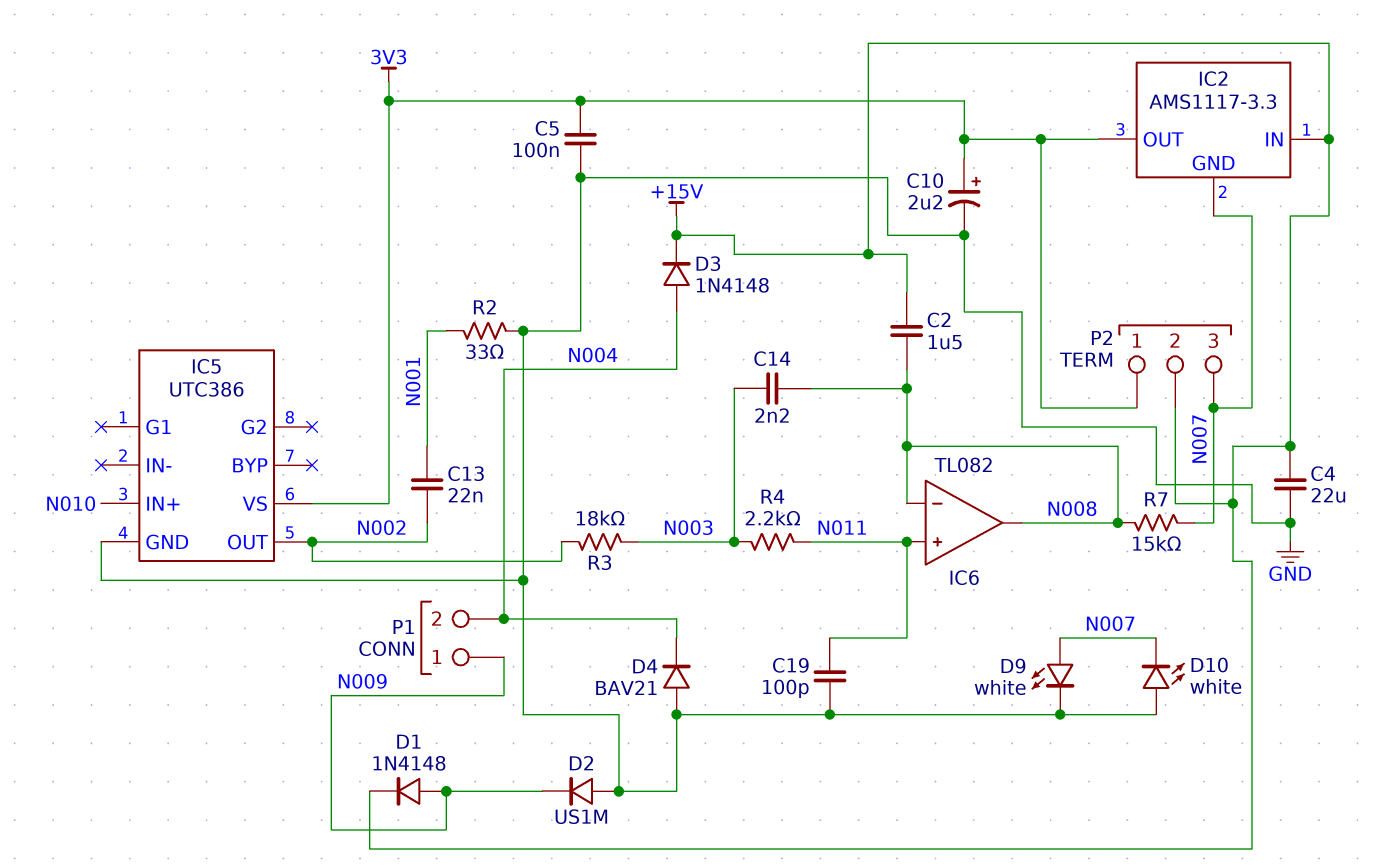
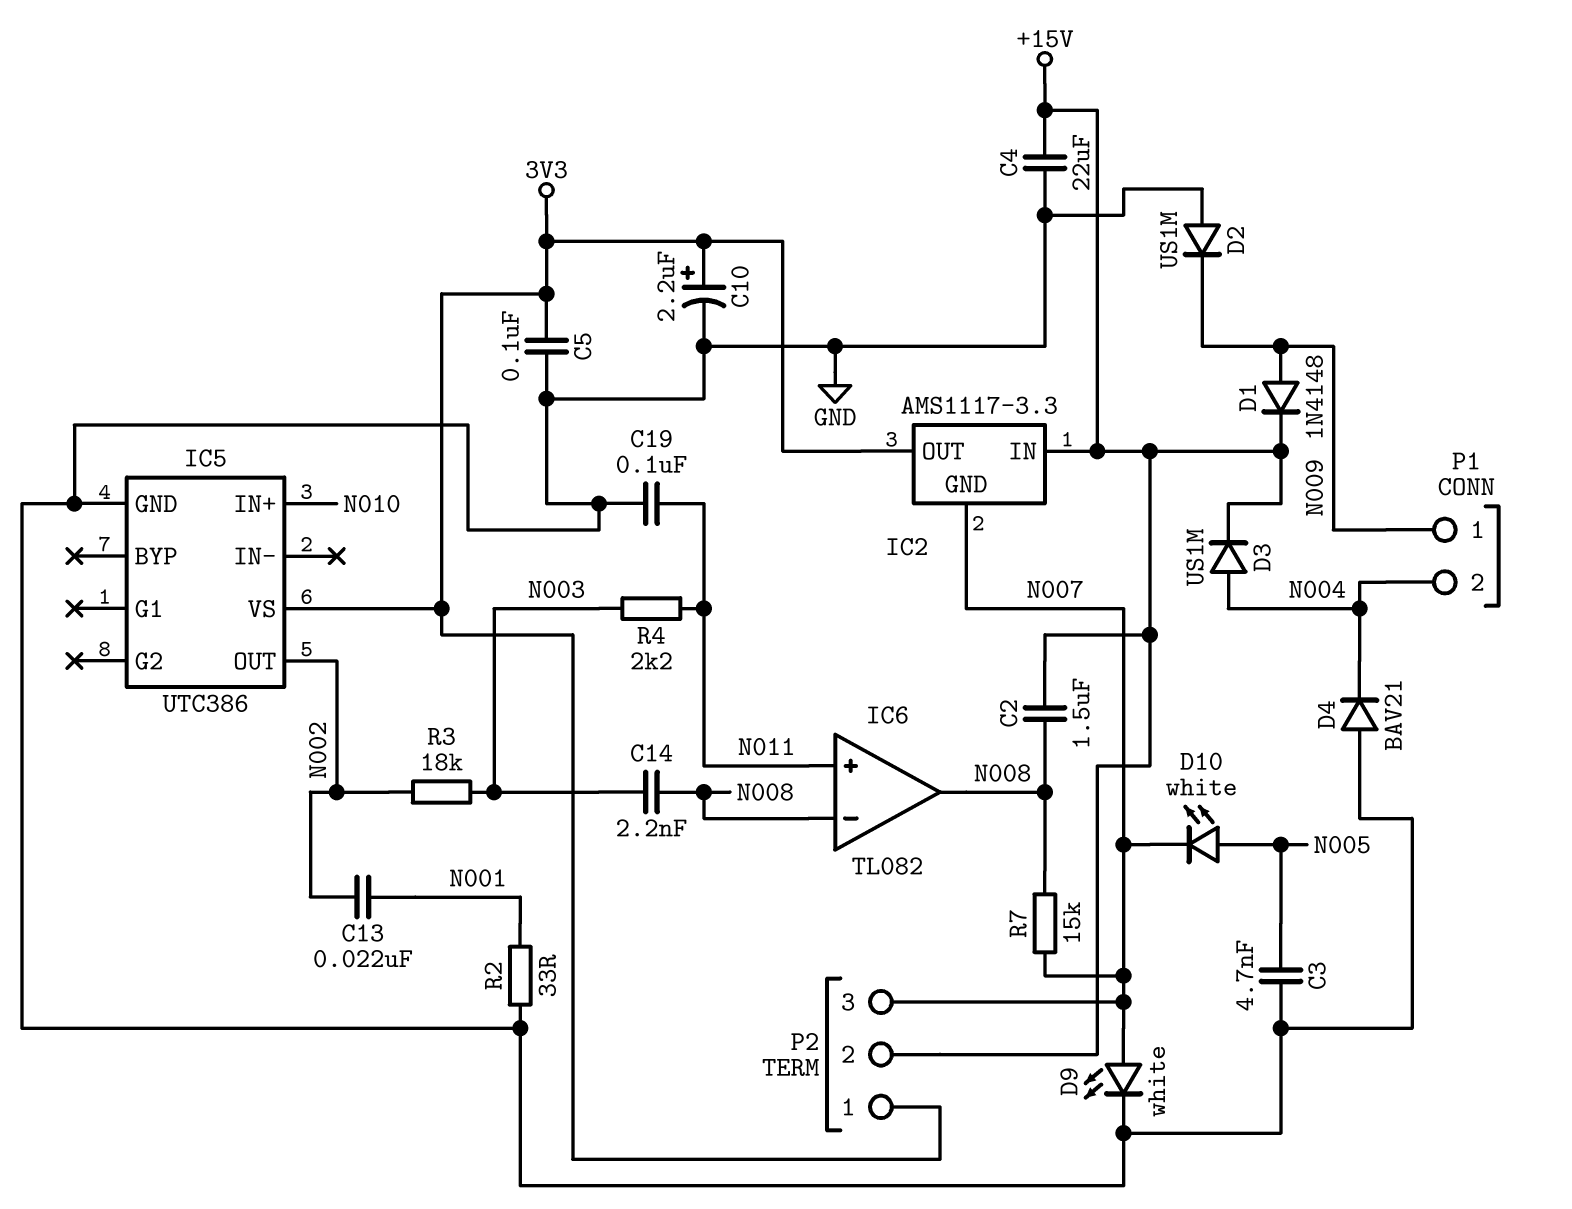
C3: none -> 4.7nF (GND, N005)
C19: 100pF (GND, N011) -> 100nF (GND, N011)
D3: diode 1N4148 (A N004, K +15V) -> diode US1M (A N004, K +15V)
D10: LED white (A GND, K N007) -> LED white (A N005, K N007)

